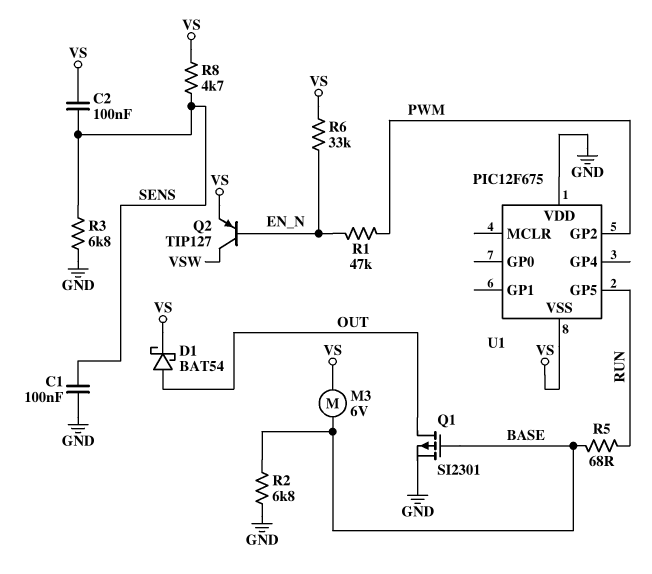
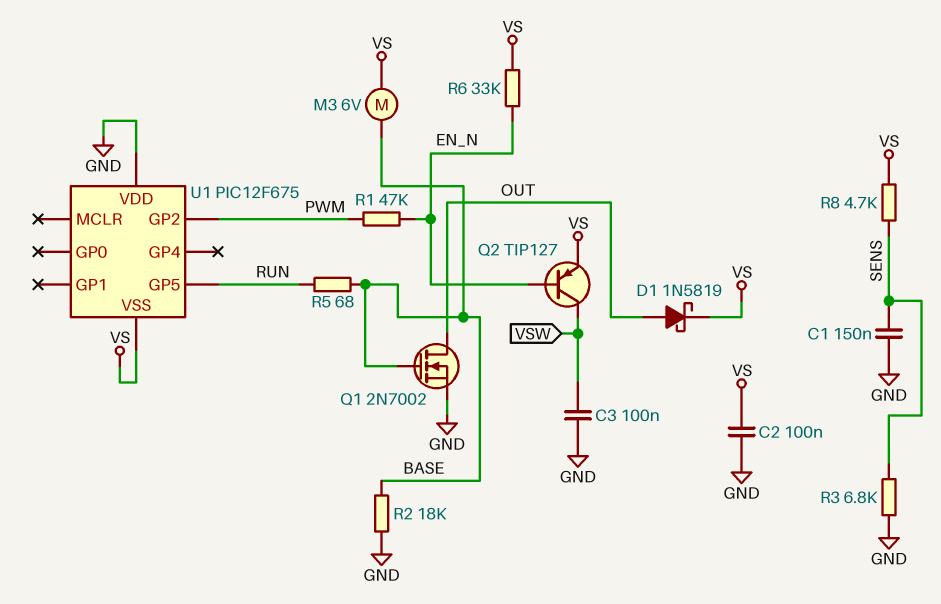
C1: 100nF (GND, SENS) -> 150nF (GND, SENS)
C2: 100nF (SENS, VS) -> 100nF (GND, VS)
C3: none -> 100nF (GND, VSW)
D1: schottky BAT54 (A OUT, K VS) -> schottky 1N5819 (A OUT, K VS)
Q1: PMOS SI2301 (G BASE, D OUT, S GND) -> NMOS 2N7002 (G BASE, D OUT, S GND)
R2: 6.8k (BASE, GND) -> 18k (BASE, GND)

